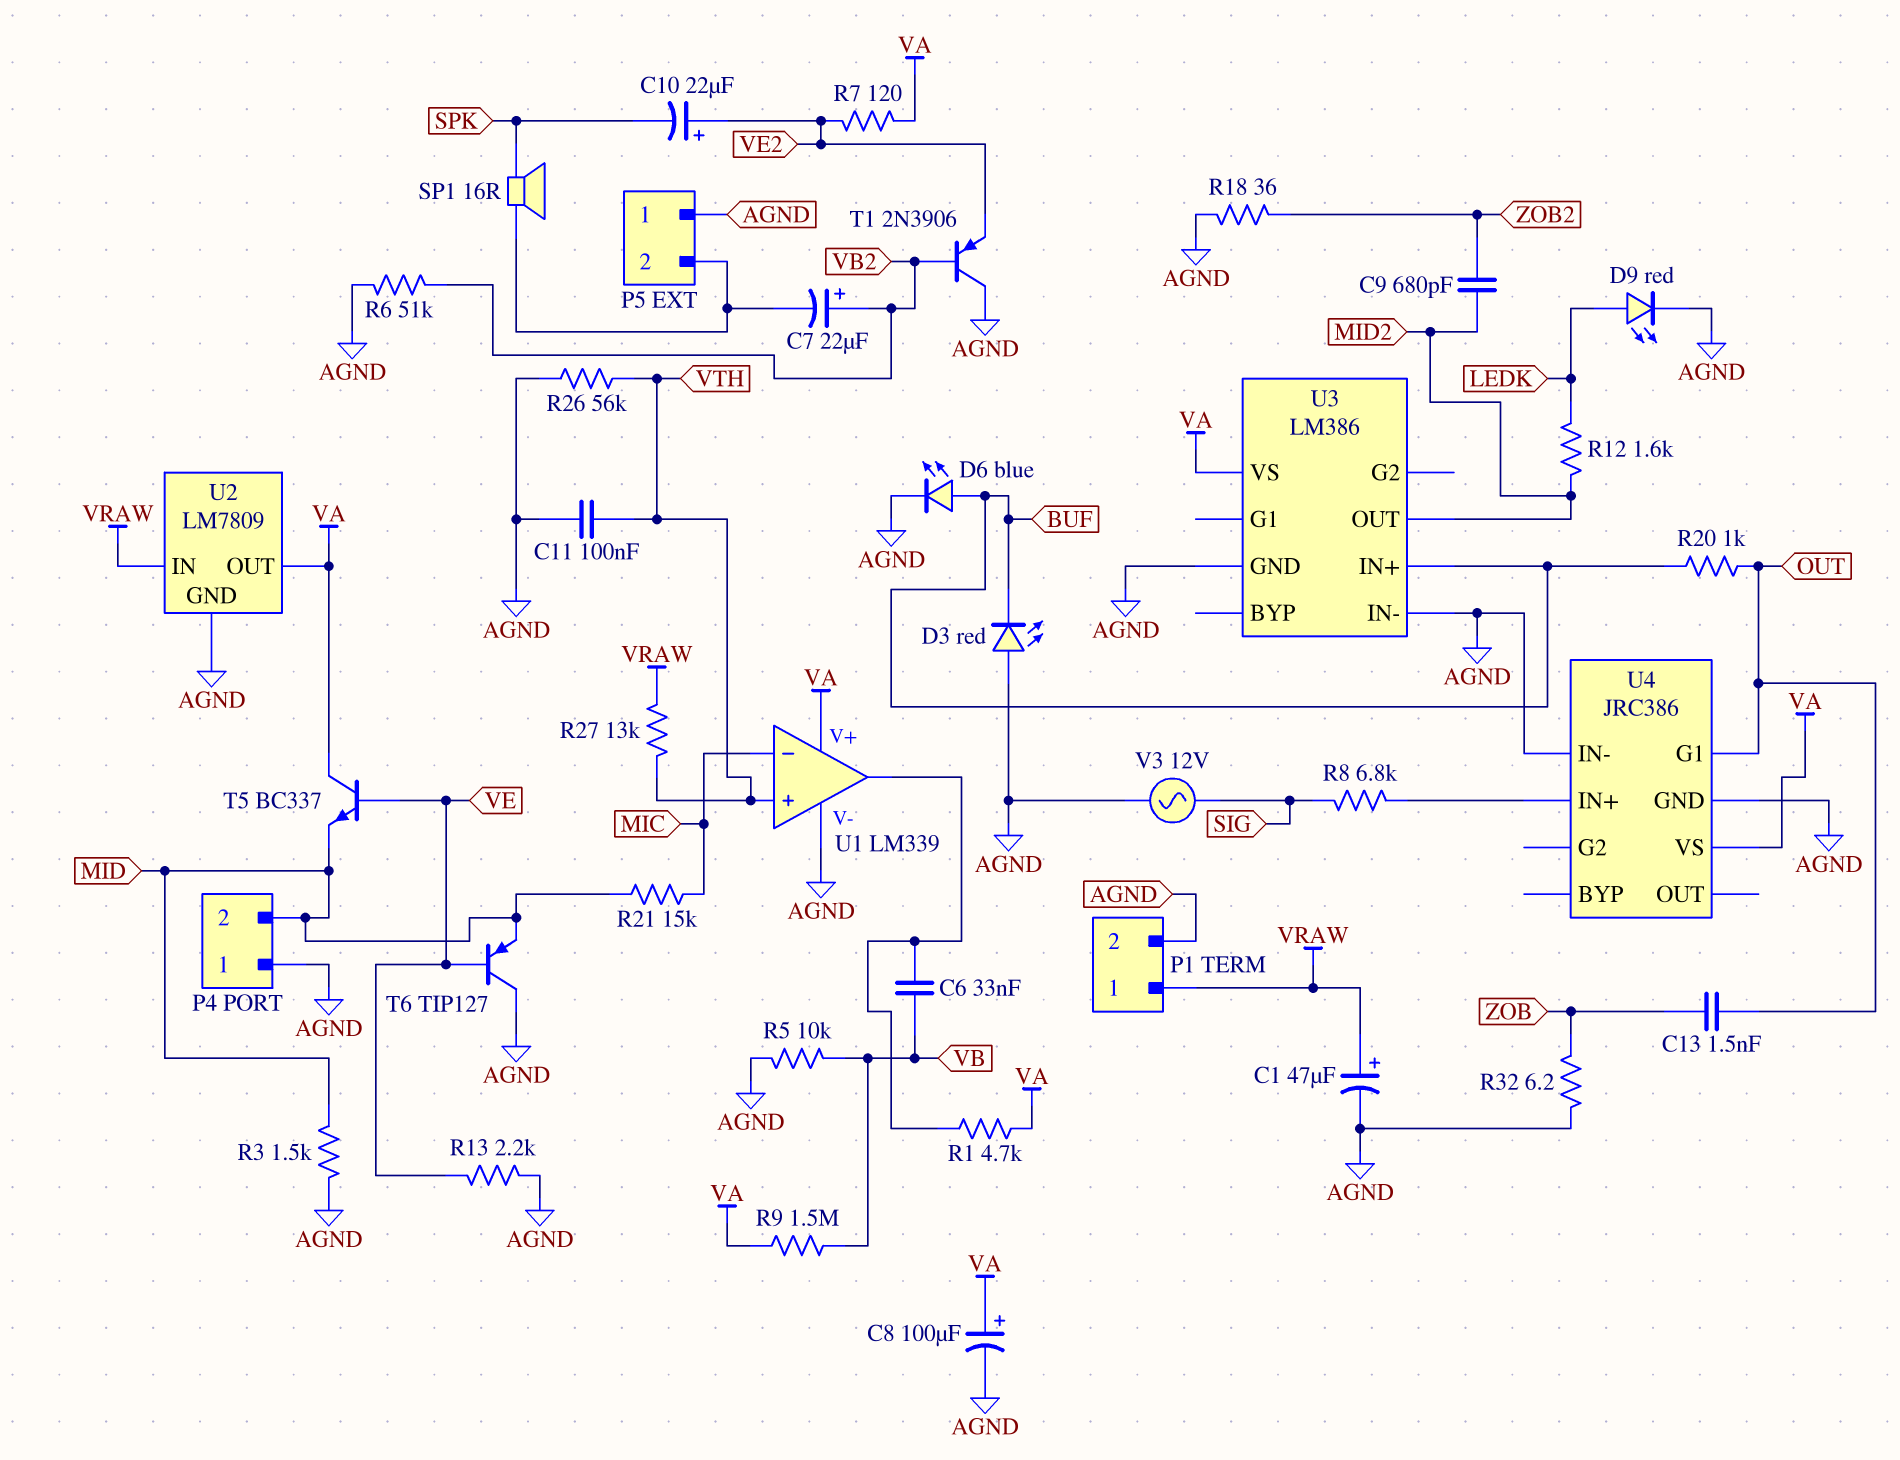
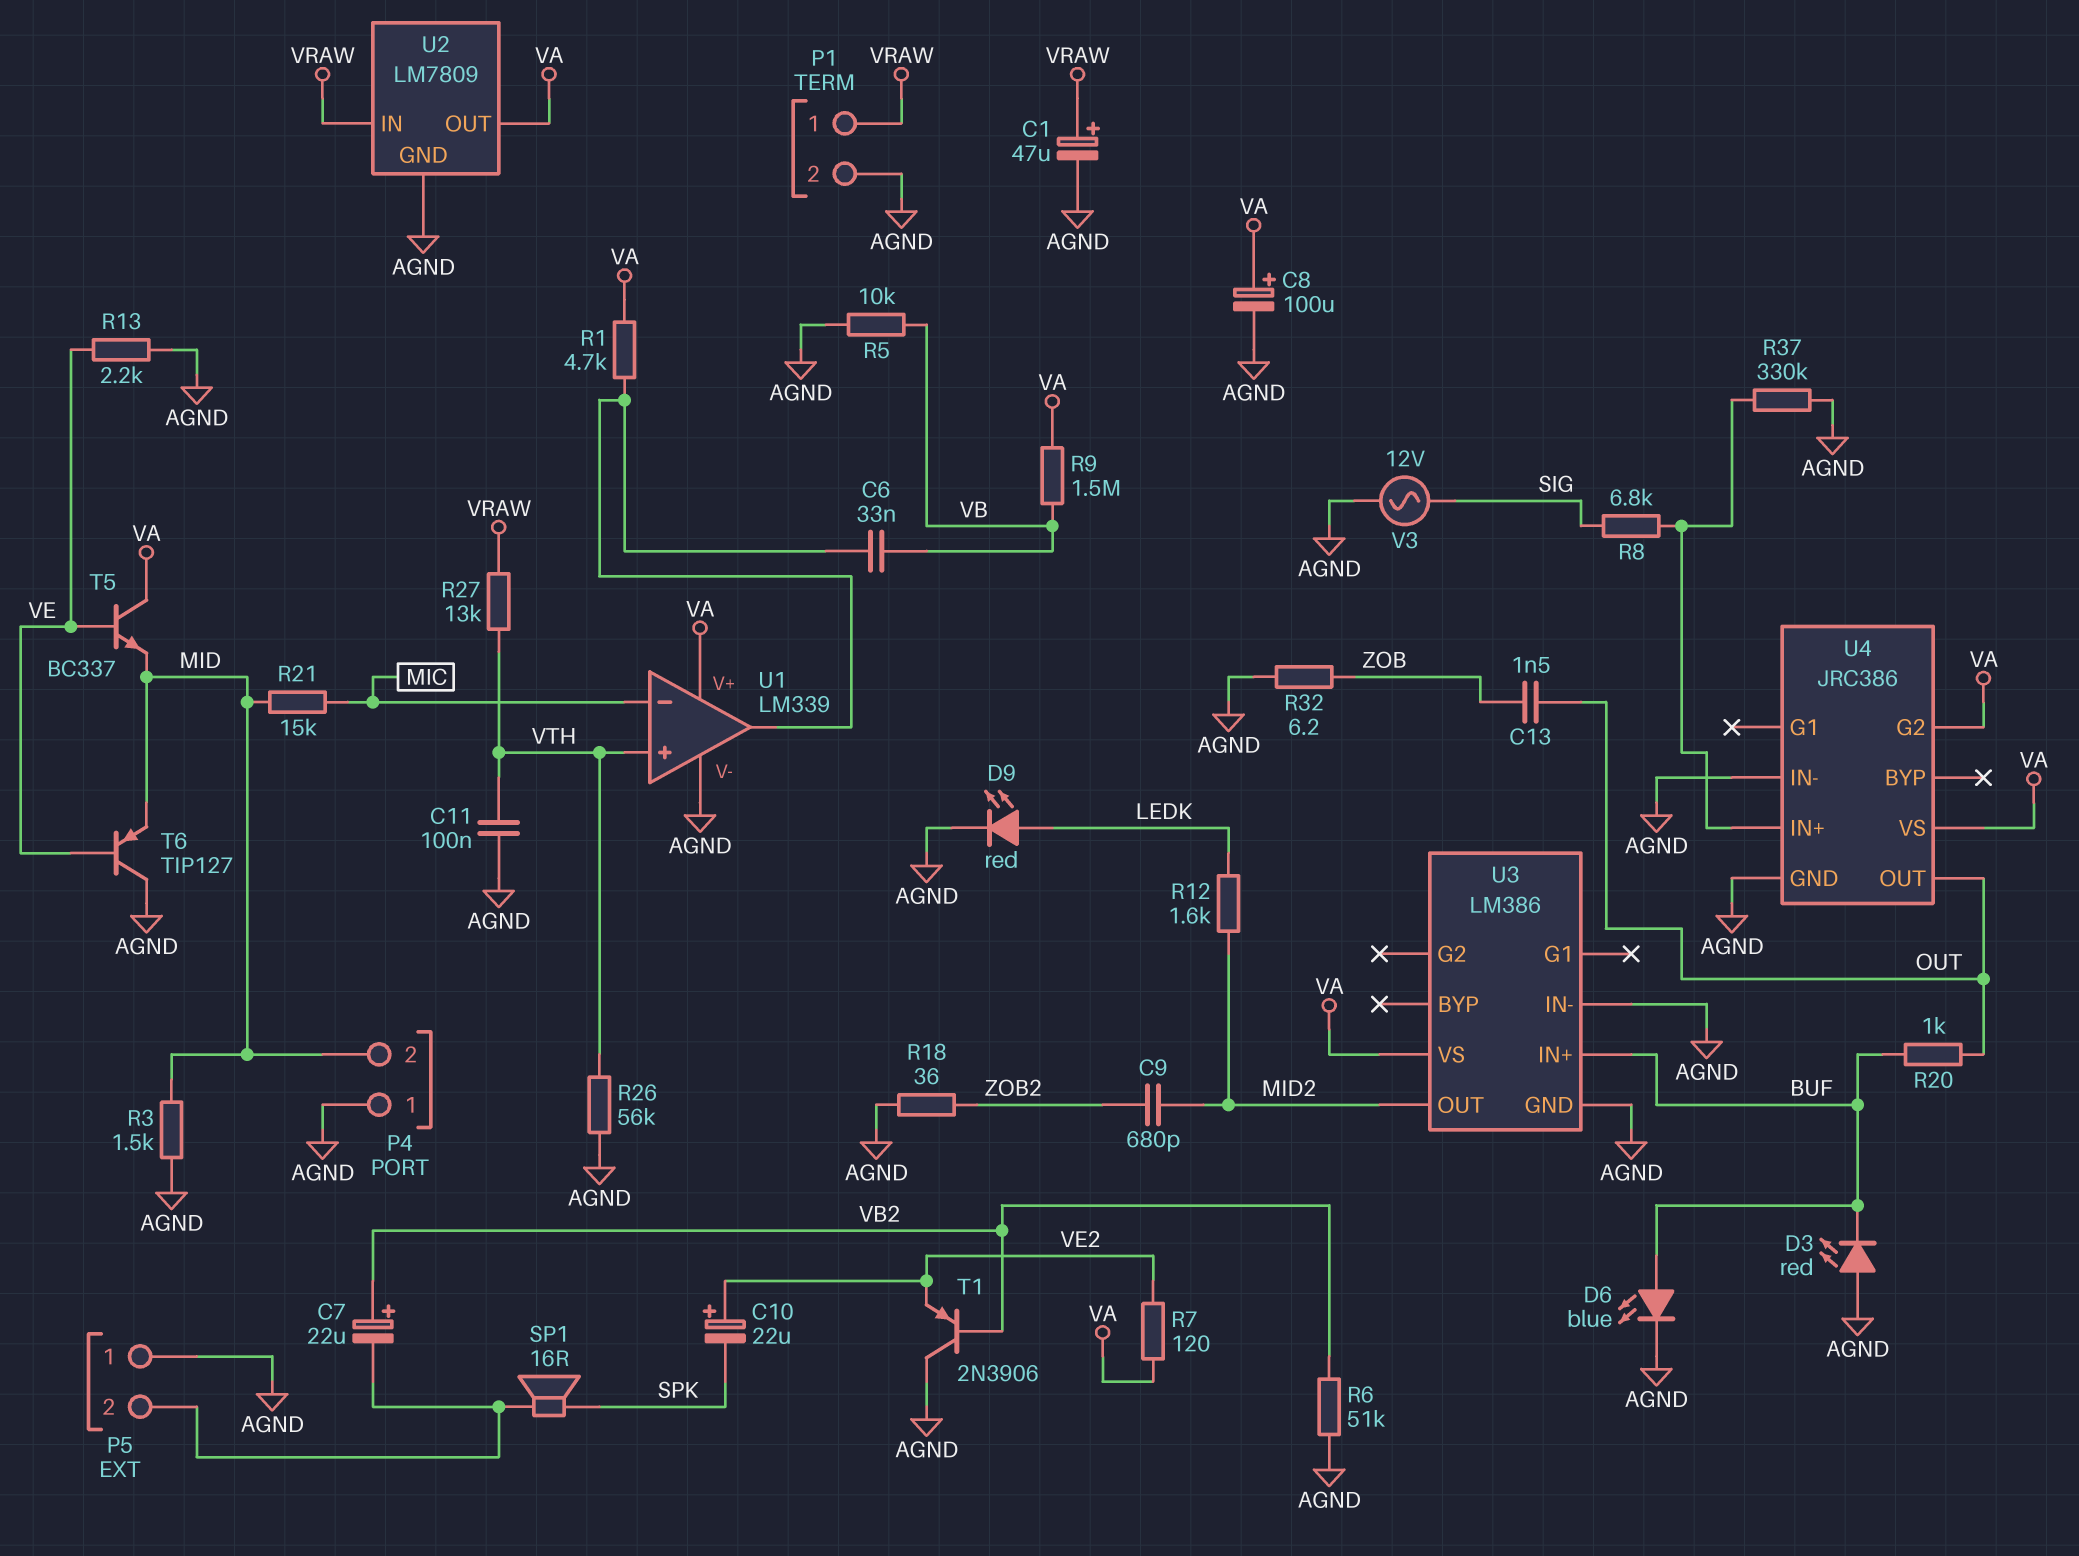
R37: none -> 330k (AGND, U4/IN+)
U4 pin G1: OUT -> none
U4 pin G2: none -> VA
U4 pin OUT: none -> OUT

